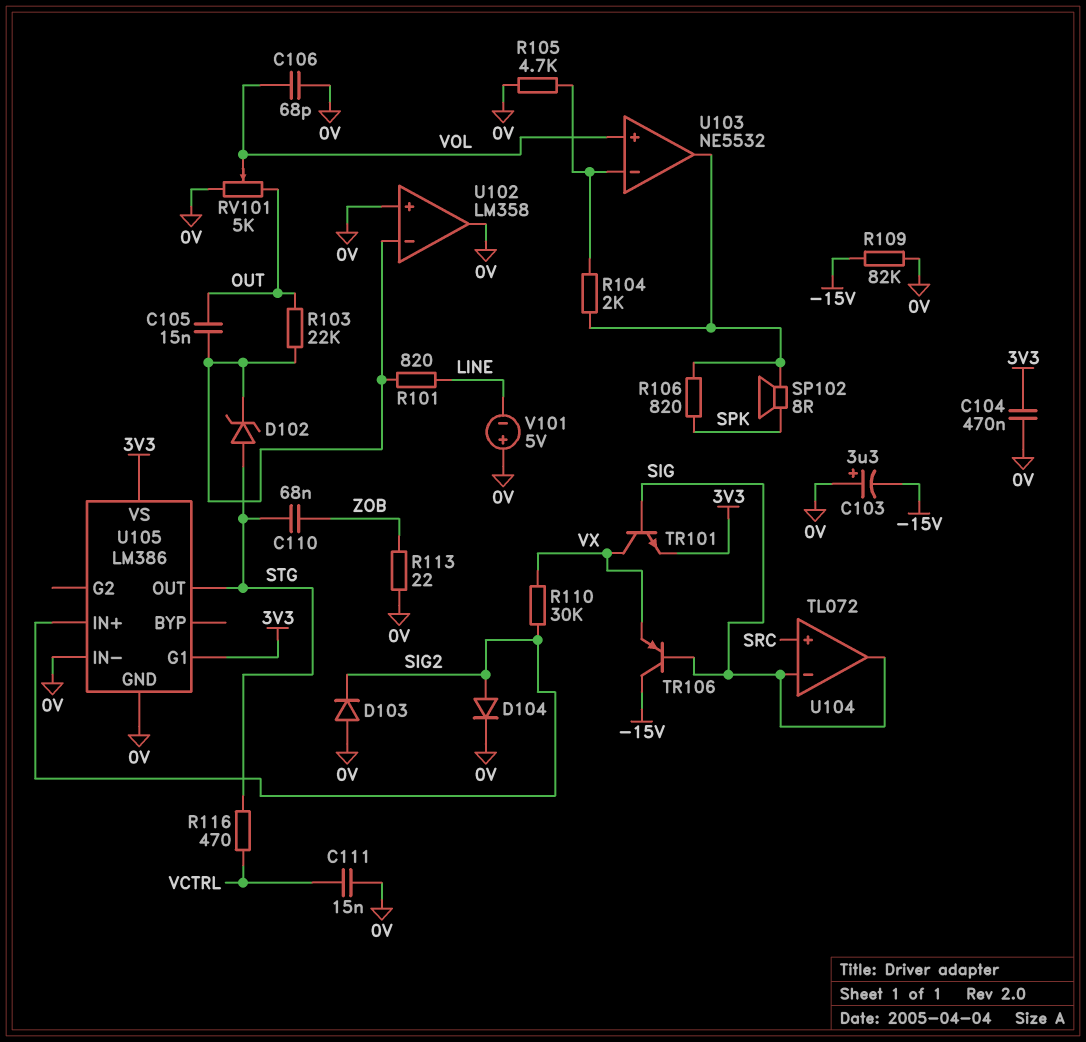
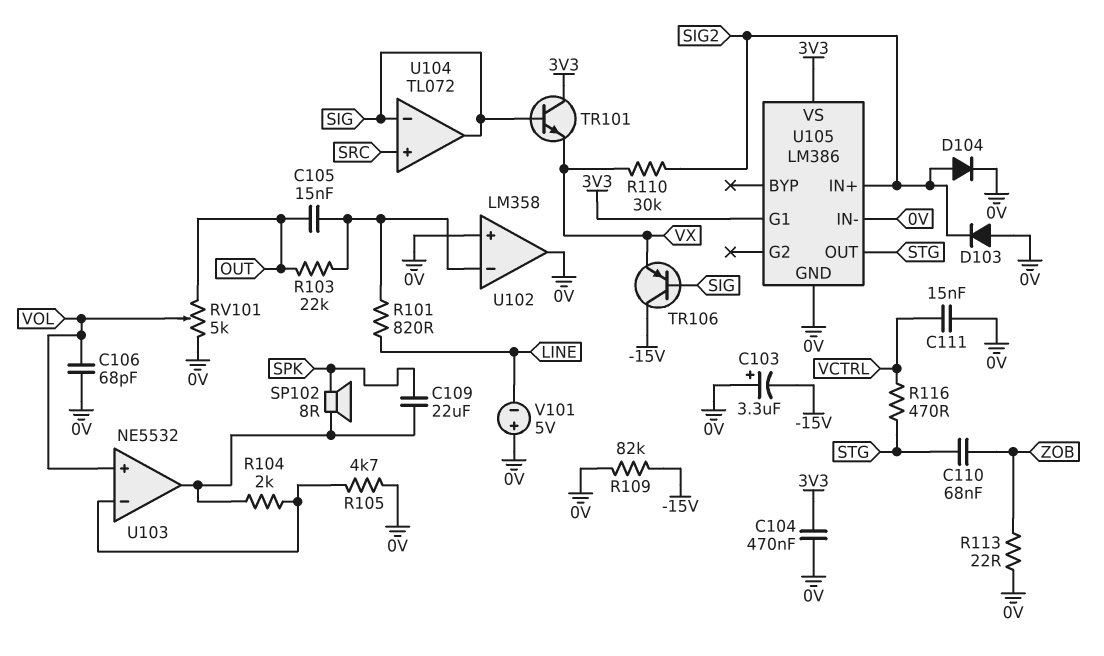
C109: none -> 22uF (SPK, U103/out)
D102: zener (A STG, K U102/in-) -> none
R106: 820 (SPK, U103/out) -> none
TR101: NPN (B SIG, C VX, E 3V3) -> NPN (B SIG, C 3V3, E VX)

